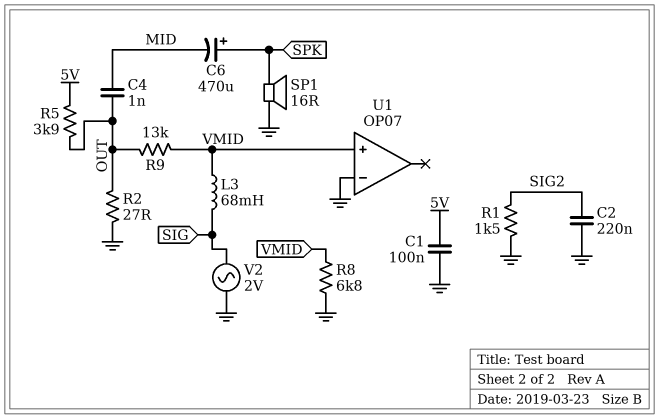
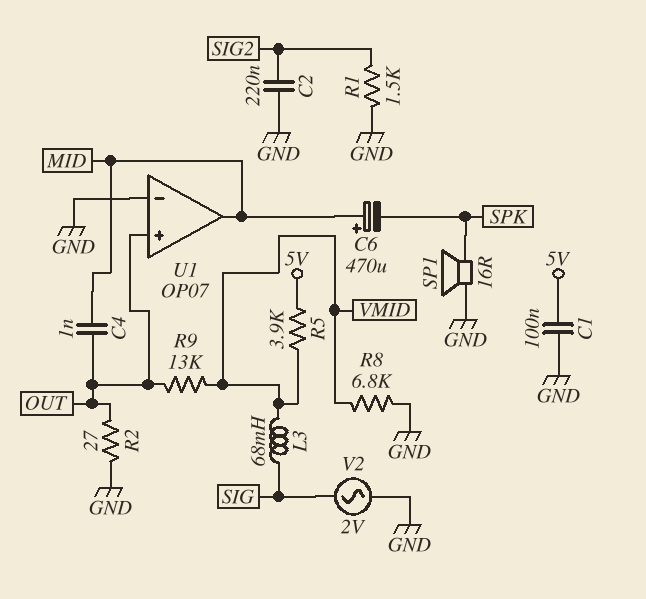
C6: 470uF (plus SPK, minus MID) -> 470uF (plus MID, minus SPK)
R5: 3.9k (5V, OUT) -> 3.9k (5V, VMID)
U1 pin in+: VMID -> OUT
U1 pin out: none -> MID

